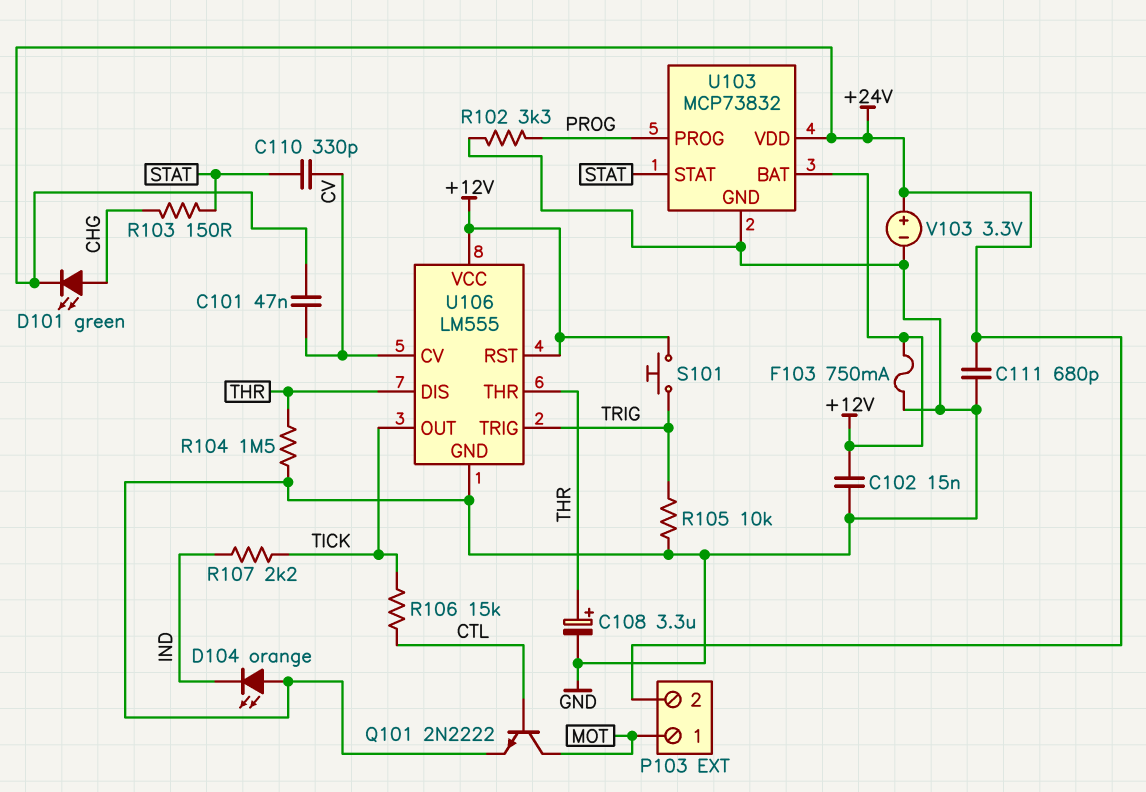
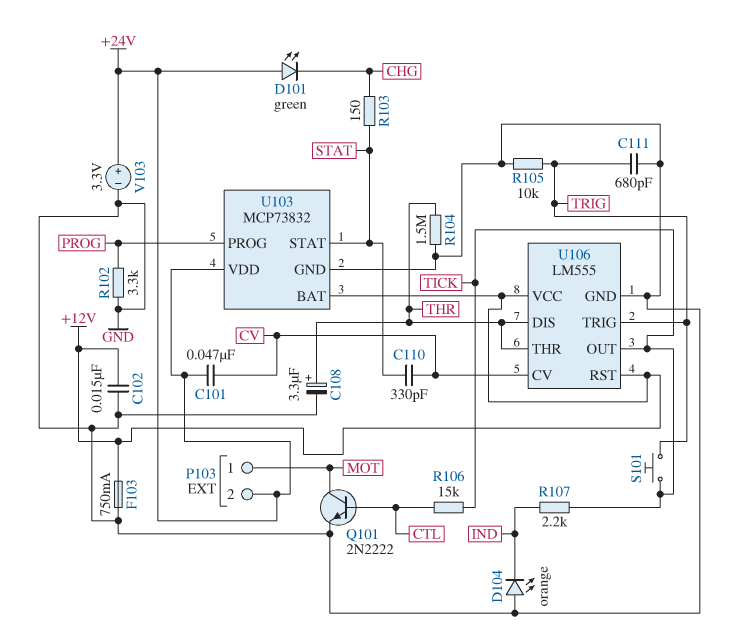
C111: 680pF (+24V, GND) -> 680pF (GND, TRIG)
D101: LED green (A CHG, K +24V) -> LED green (A +24V, K CHG)
S101: button (+12V, TRIG) -> button (TICK, TRIG)

